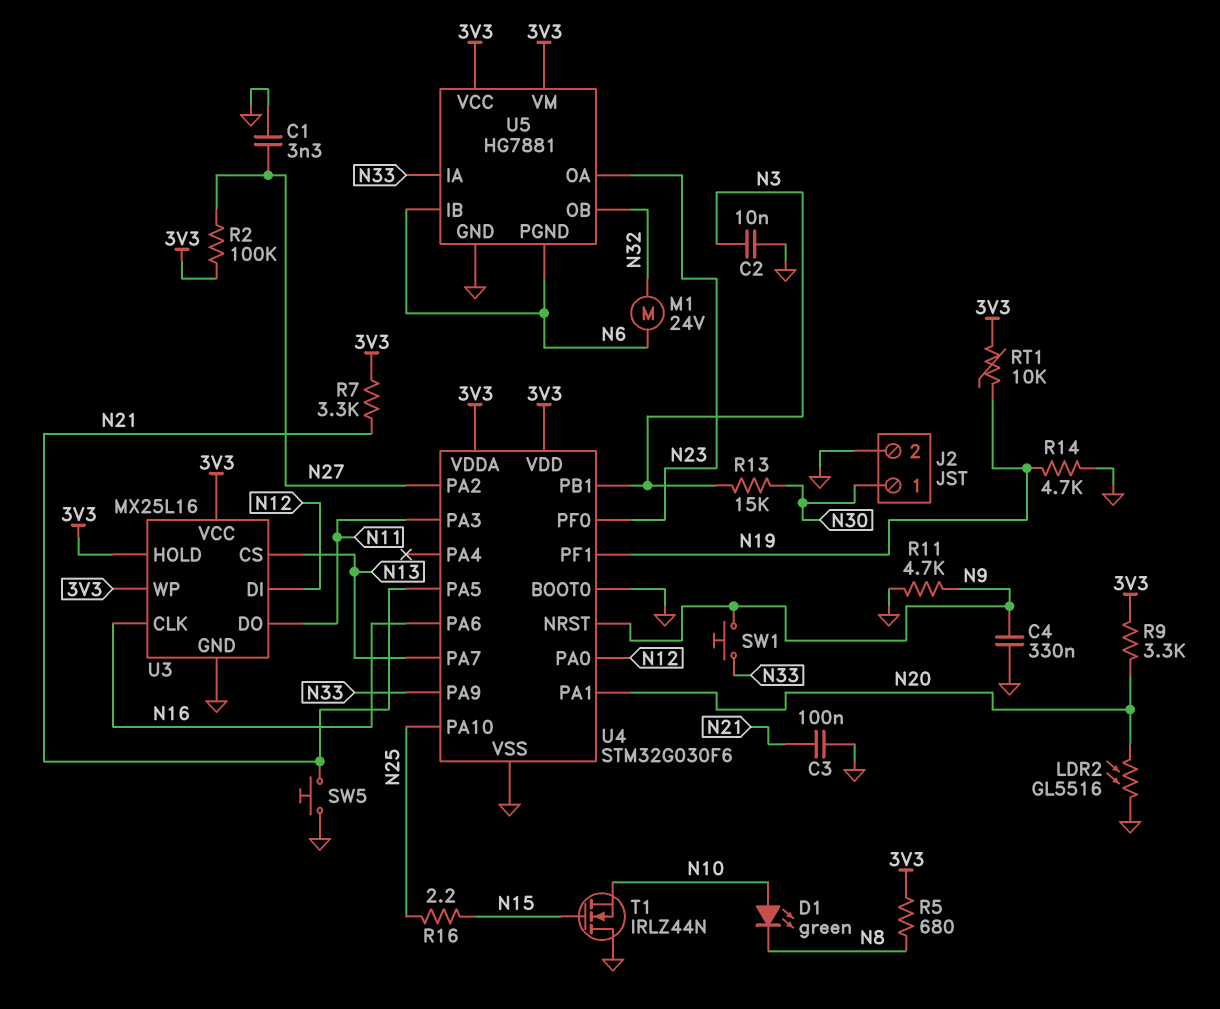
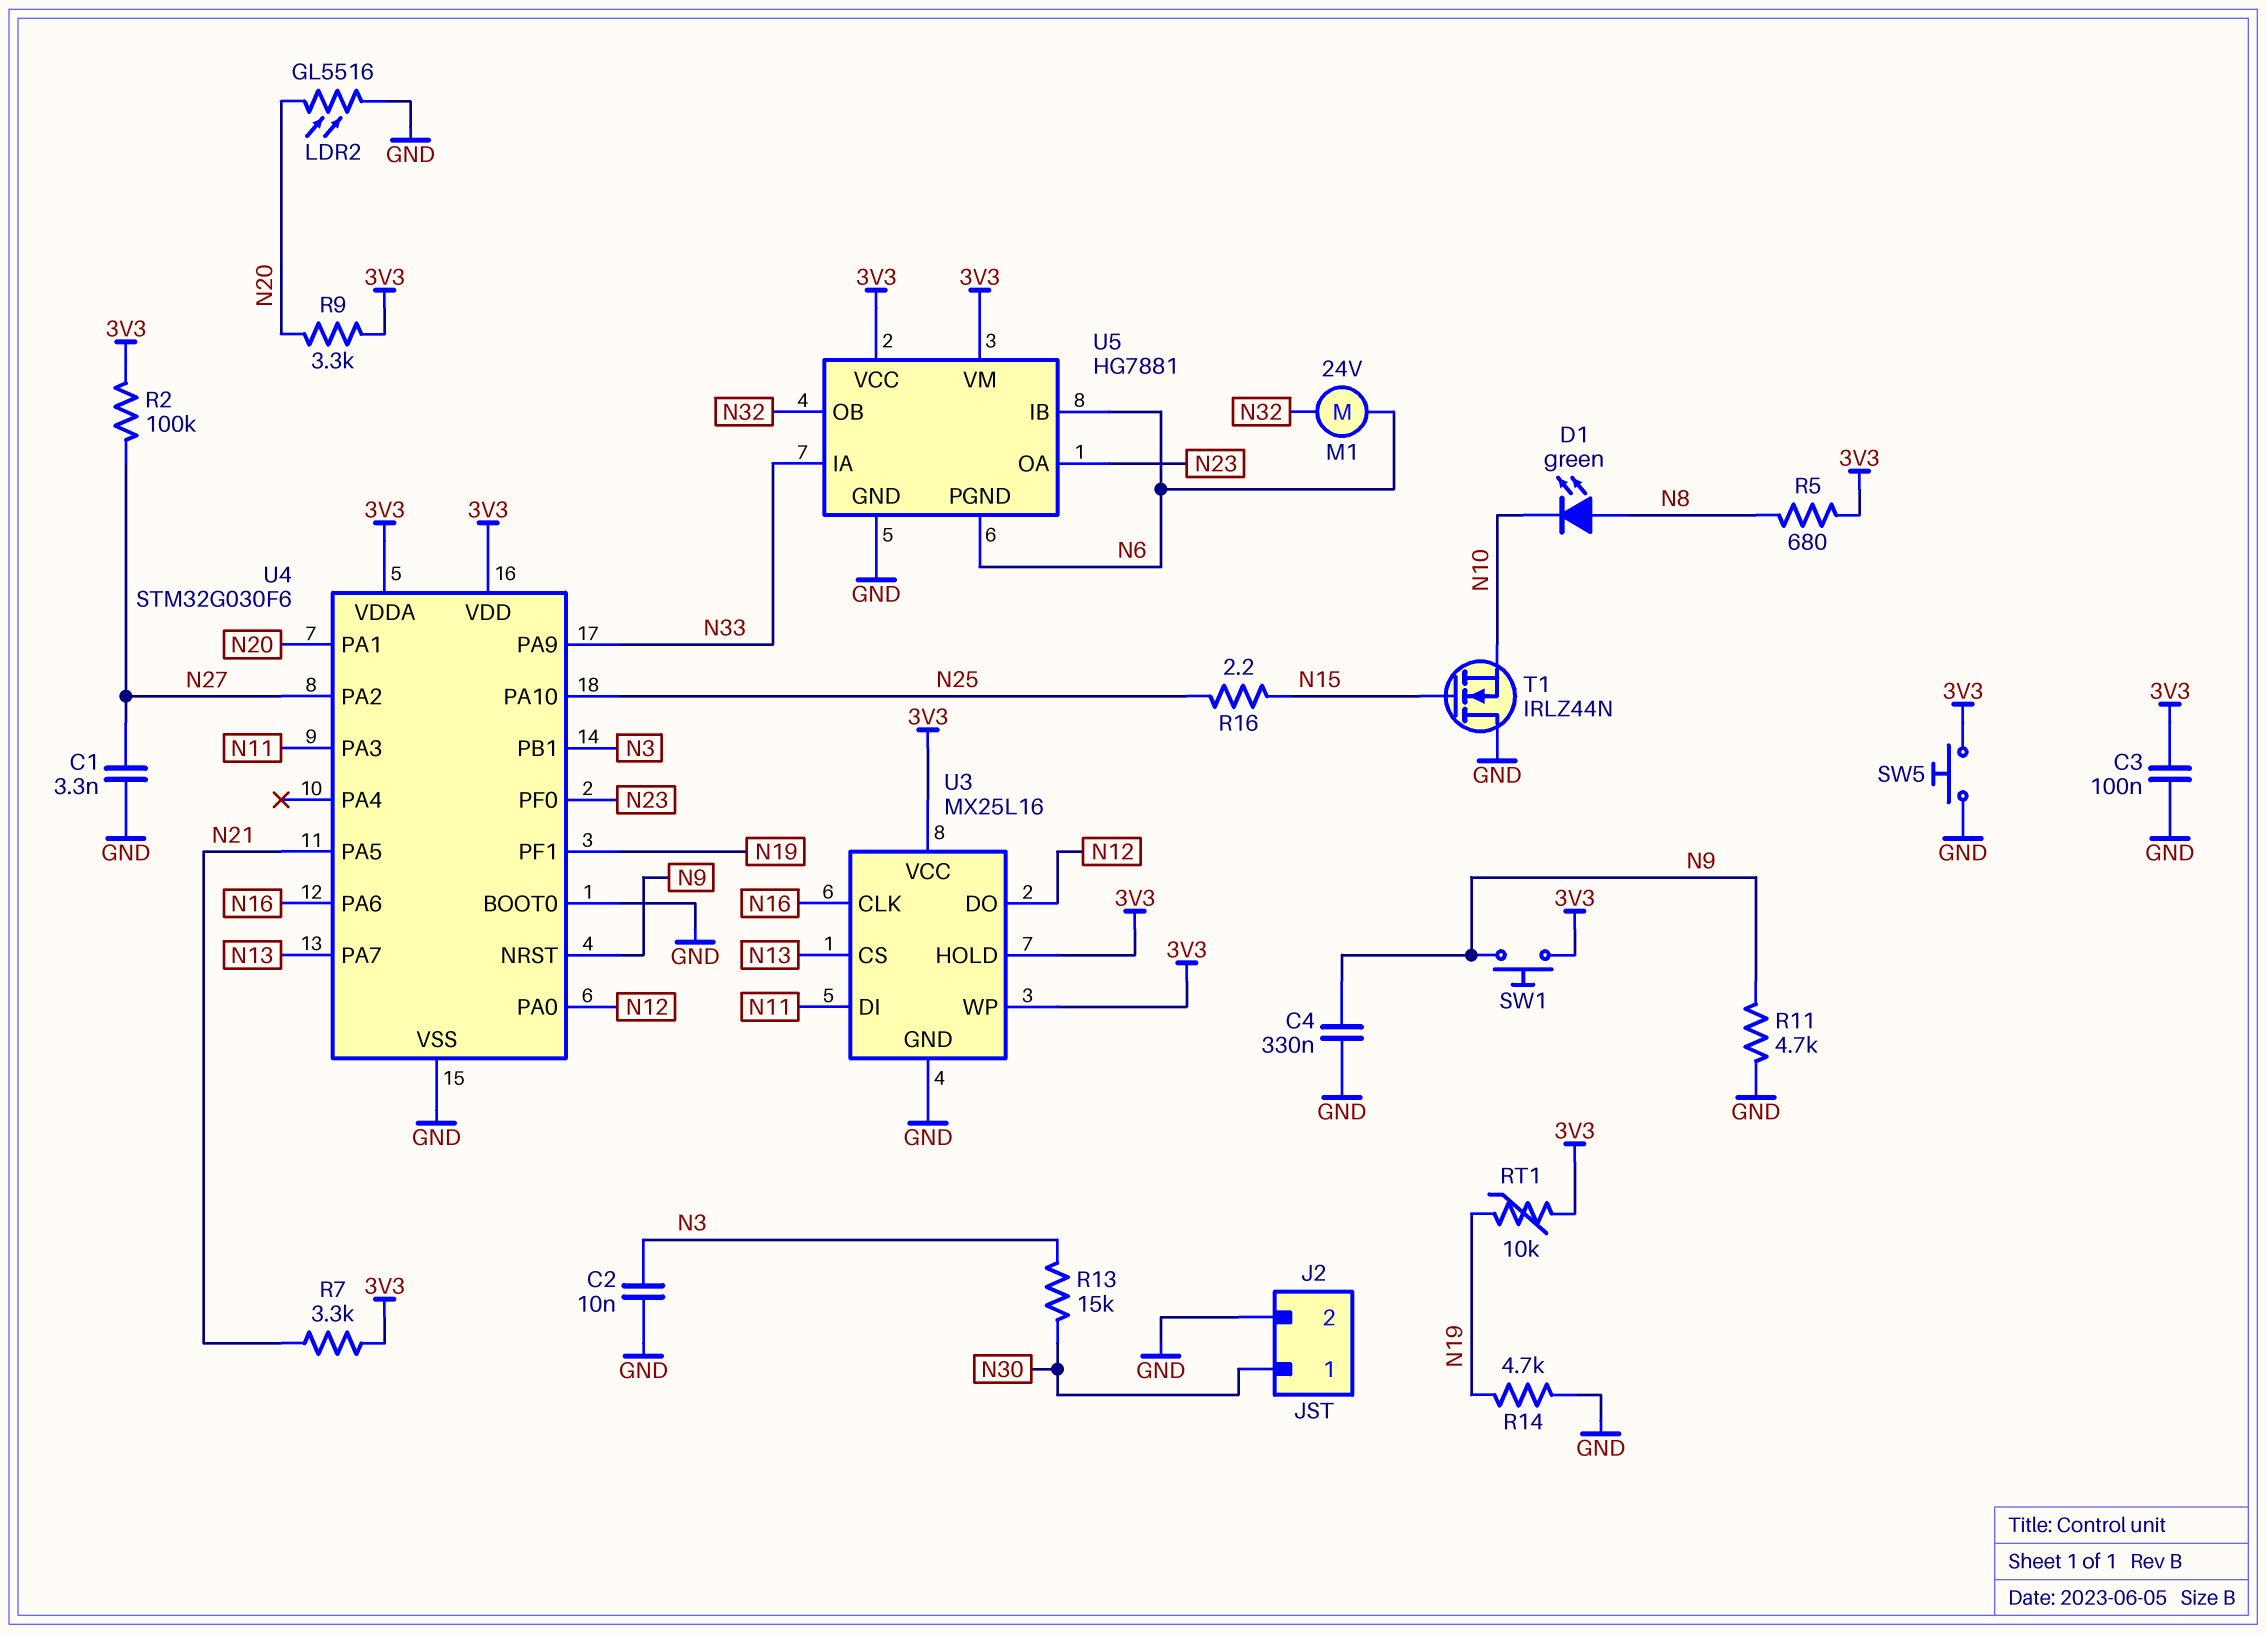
C3: 100nF (GND, N21) -> 100nF (3V3, GND)
D1: LED green (A N10, K N8) -> LED green (A N8, K N10)
SW1: button (N9, N33) -> button (3V3, N9)
SW5: button (GND, N21) -> button (3V3, GND)
U3 pin DI: N12 -> N11
U3 pin DO: N11 -> N12

